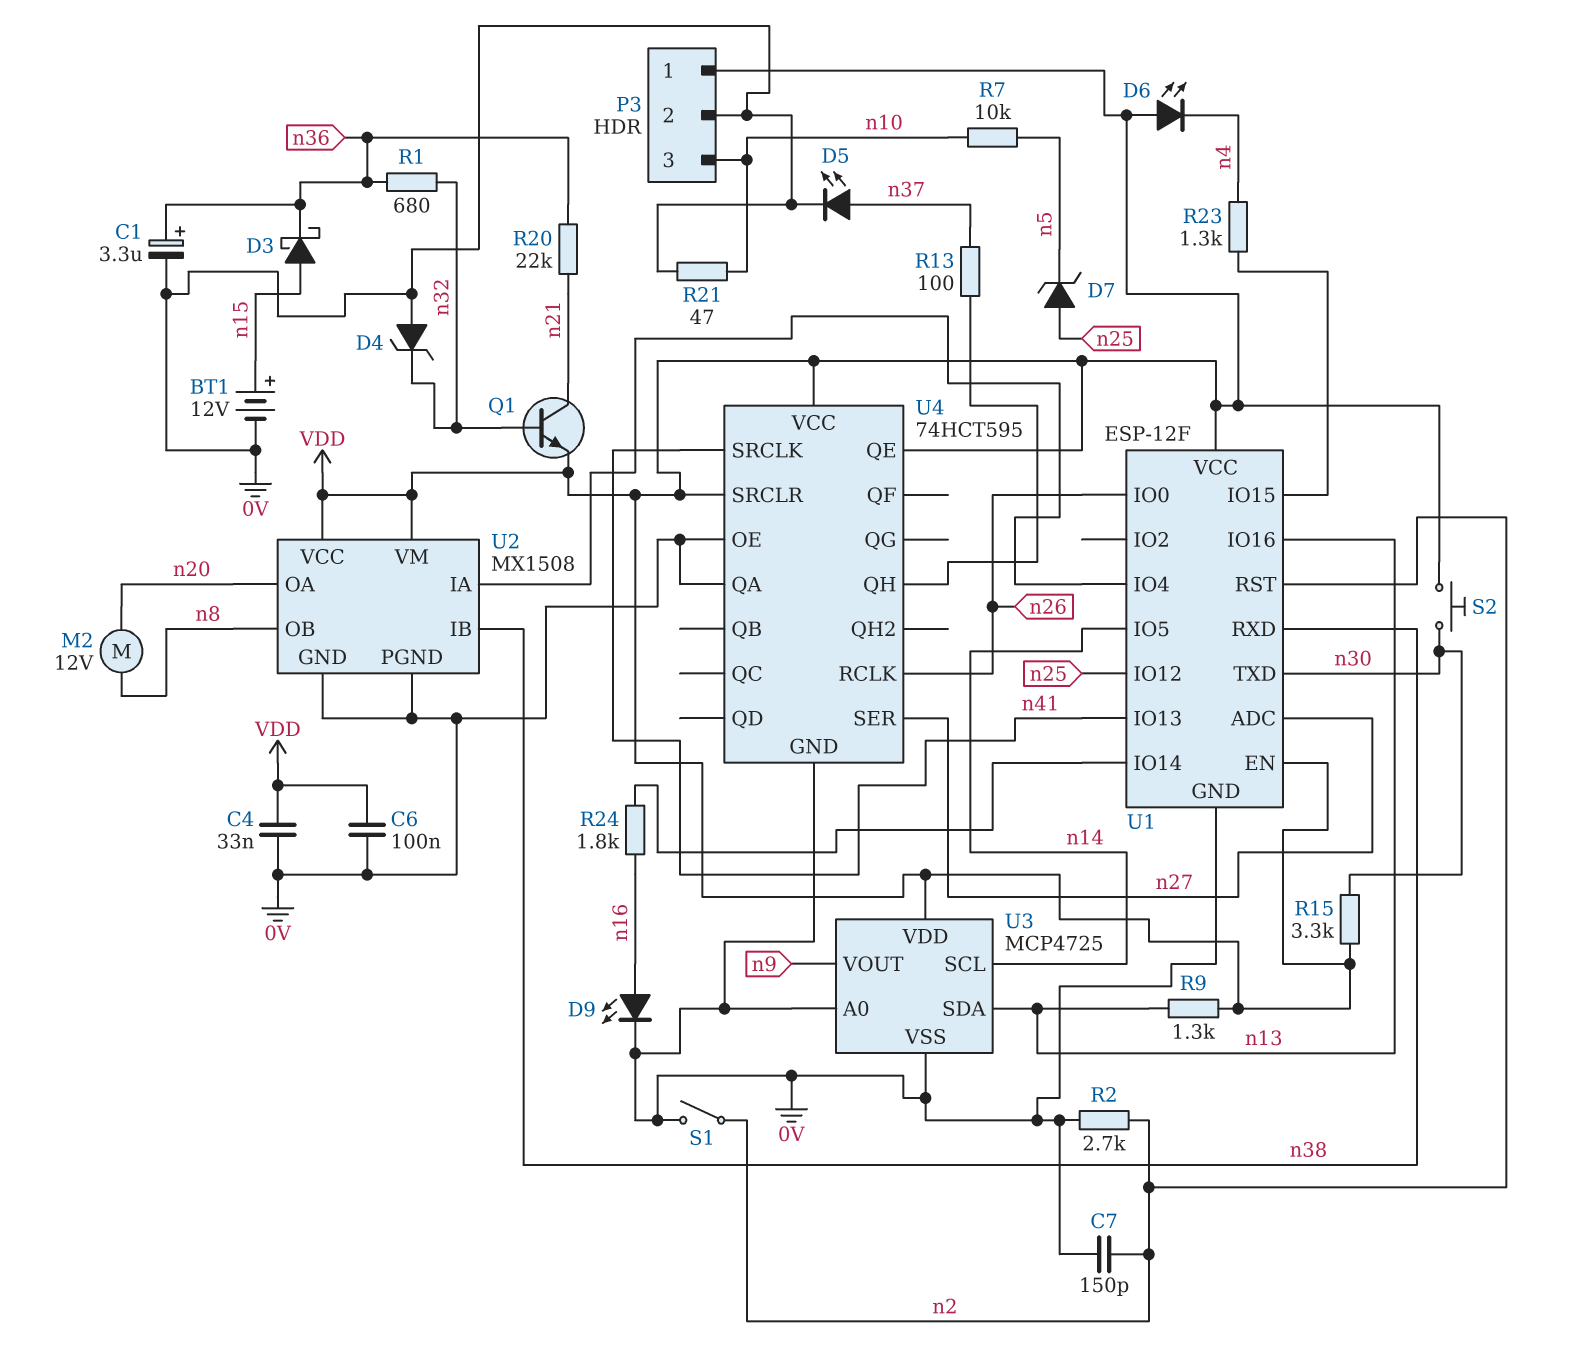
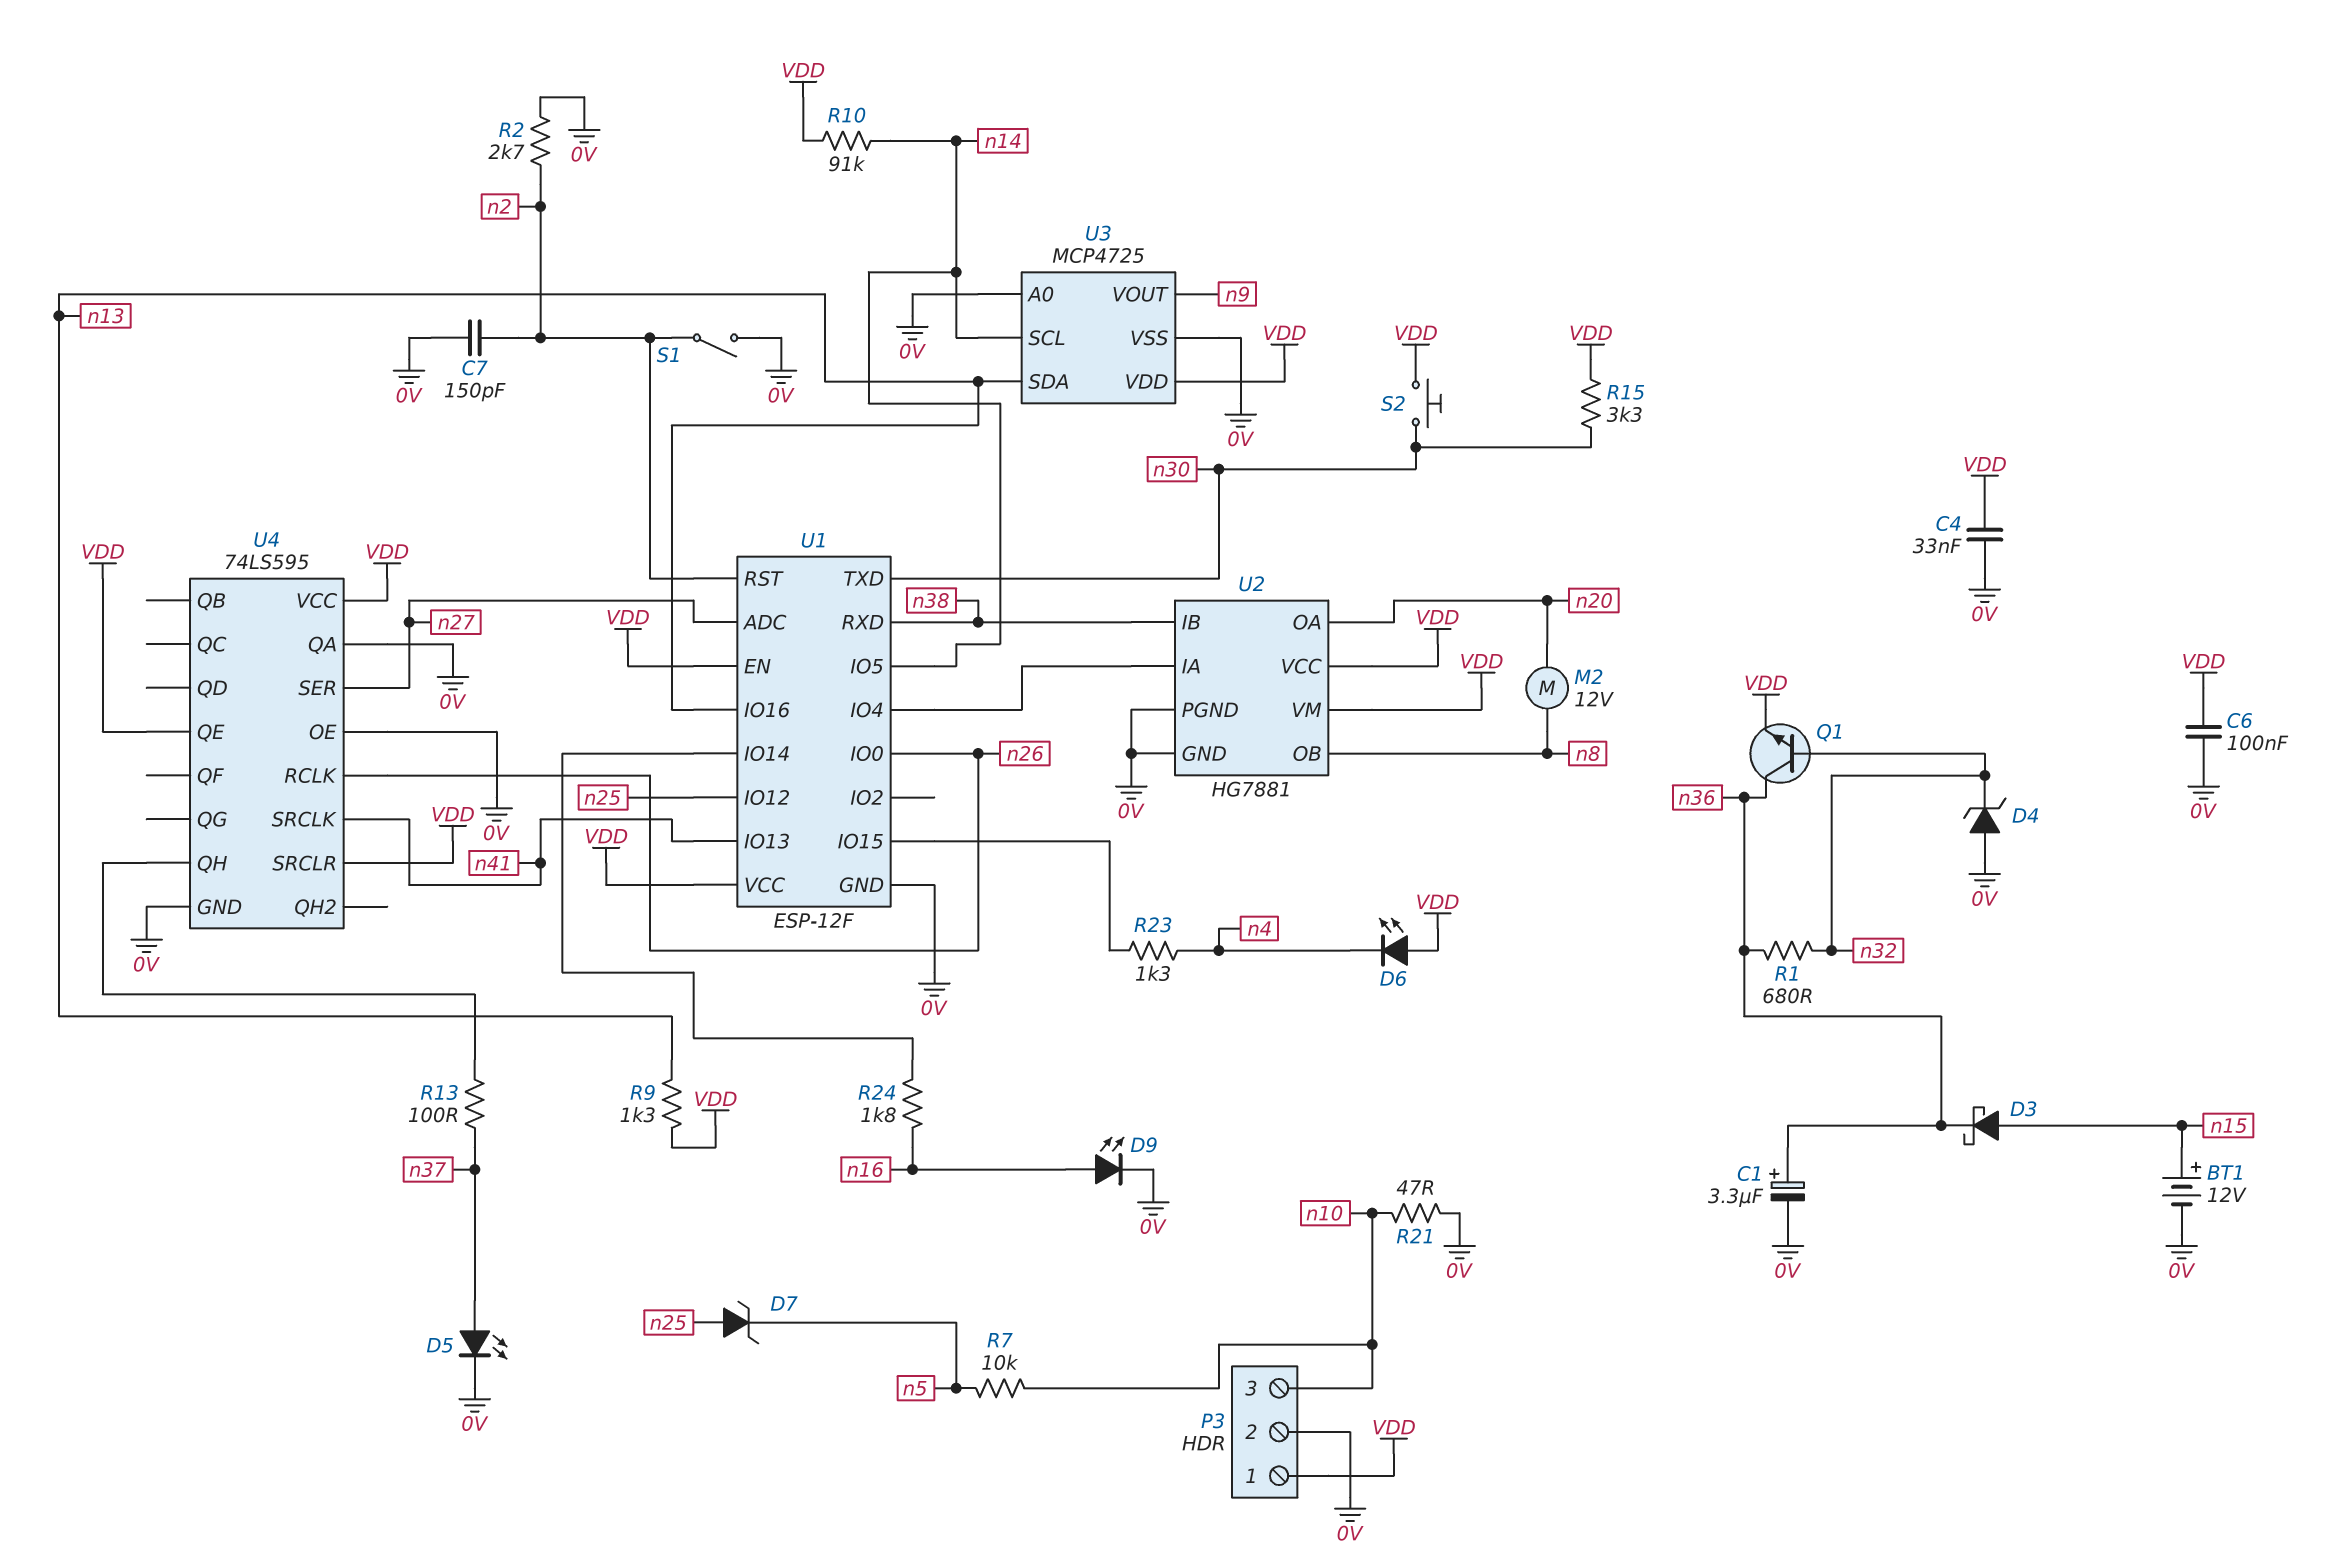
Q1: NPN (B n32, C n21, E VDD) -> NPN (B n32, C n36, E VDD)
R10: none -> 91k (VDD, n14)
R20: 22k (n21, n36) -> none
U2: MX1508 -> HG7881
U4: 74HCT595 -> 74LS595

